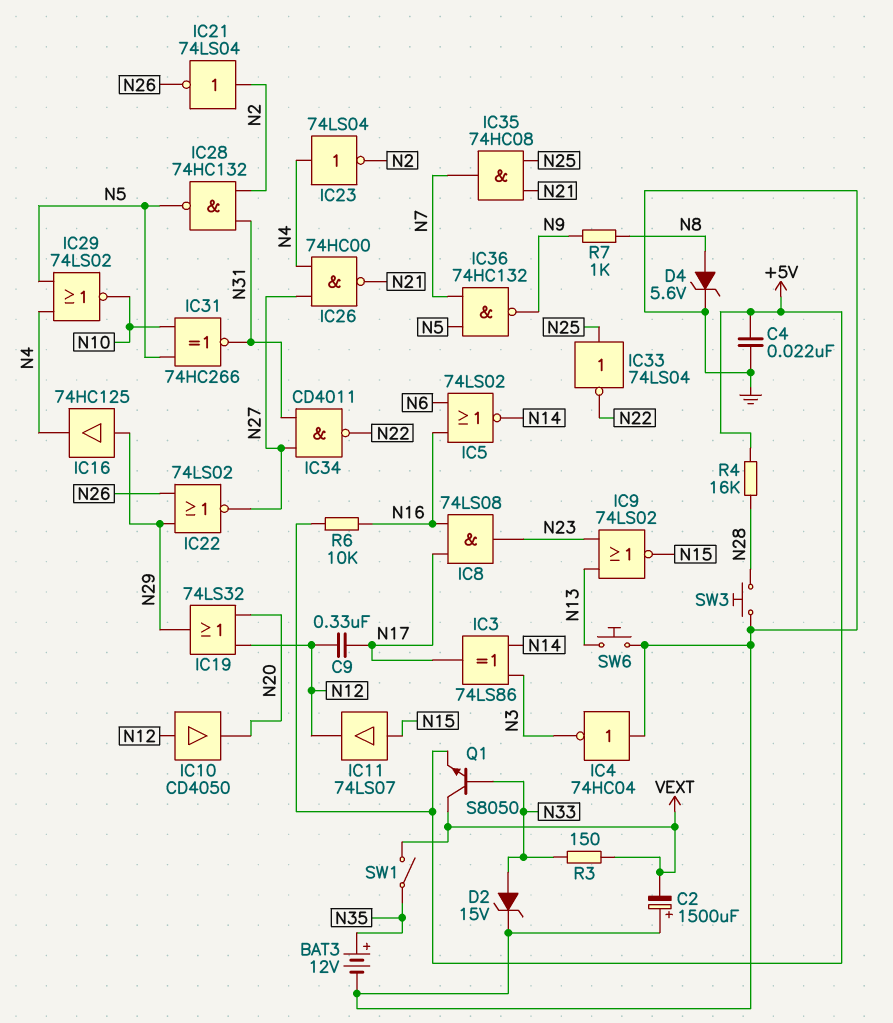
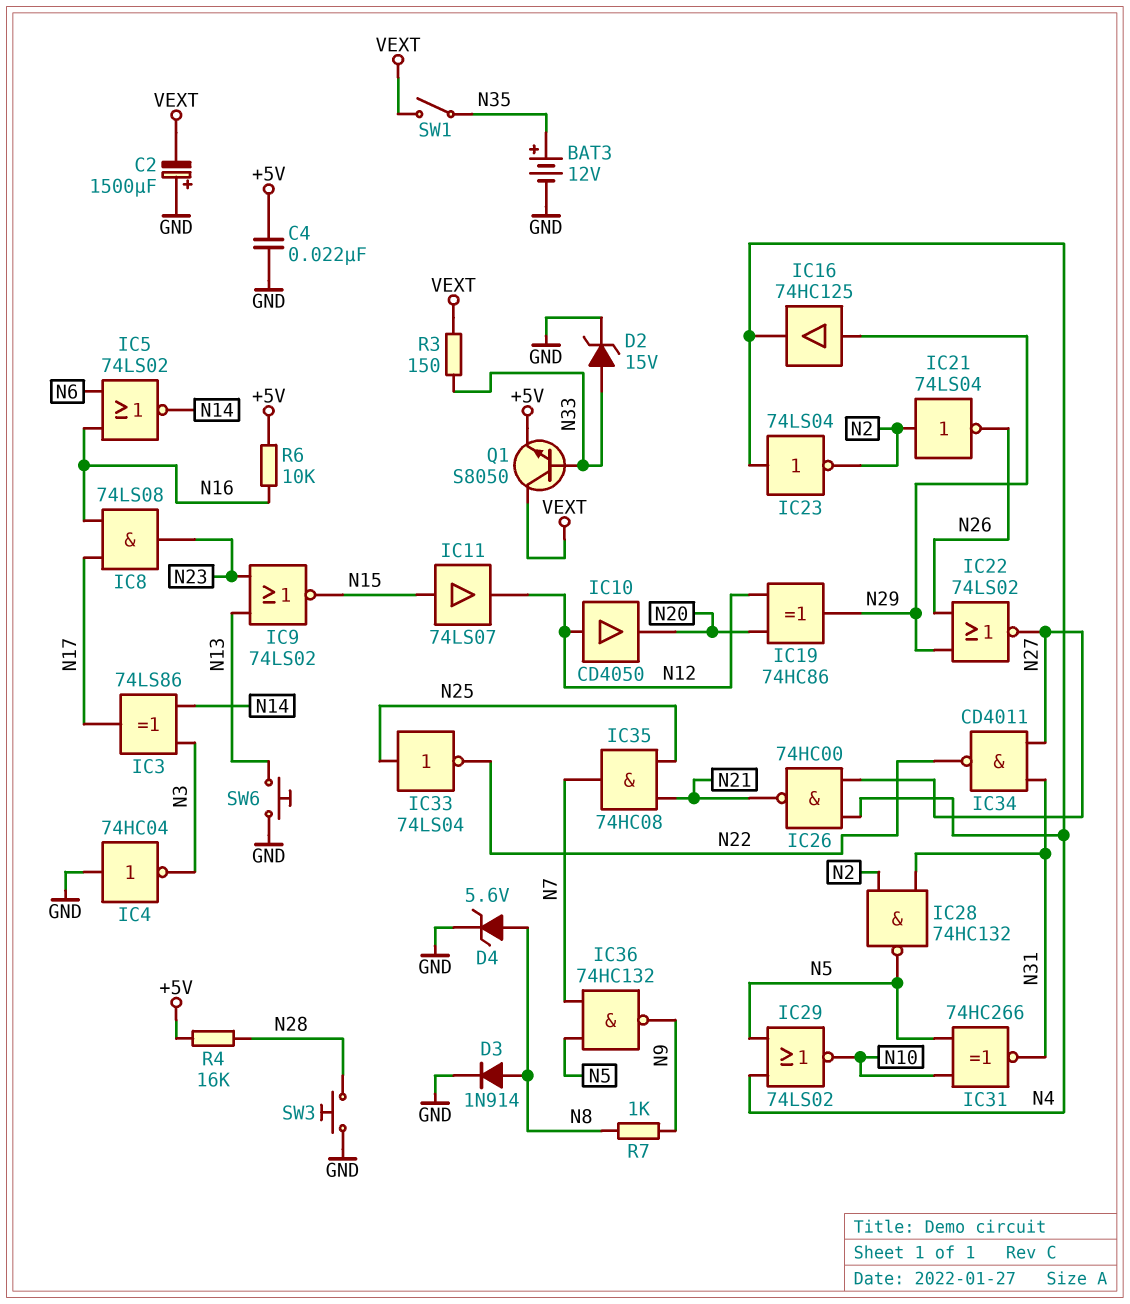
C9: 330nF (N12, N17) -> none
D3: none -> diode 1N914 (A N8, K GND)
IC19: OR 74LS32 (in N12, in N20, out N29) -> XOR 74HC86 (in N12, in N20, out N29)

